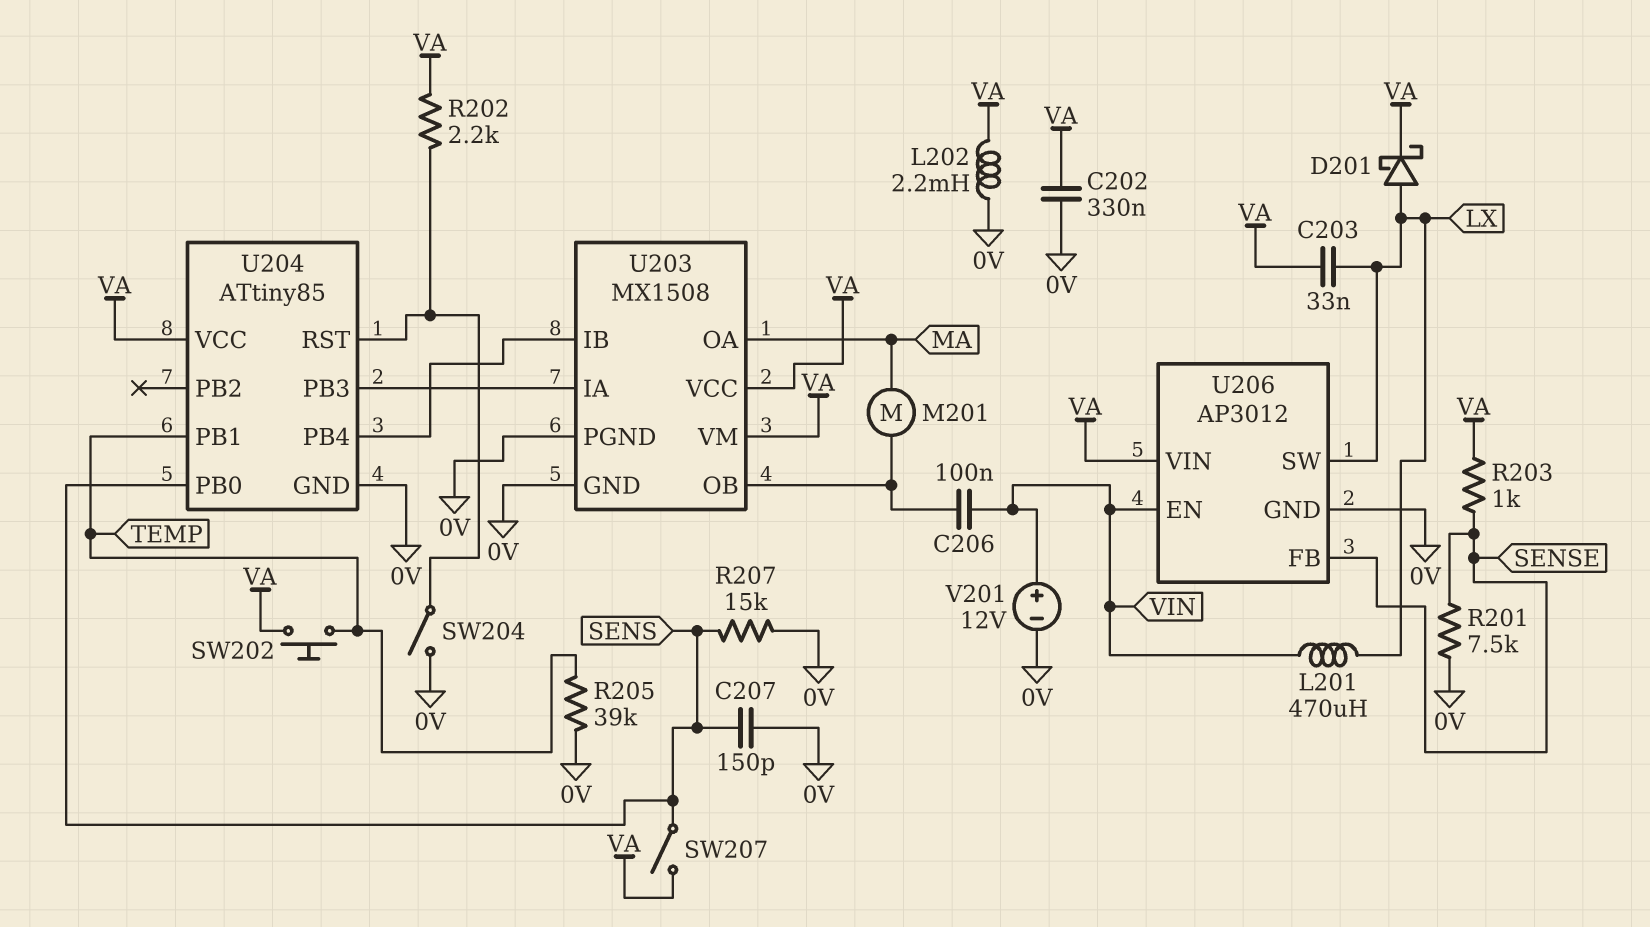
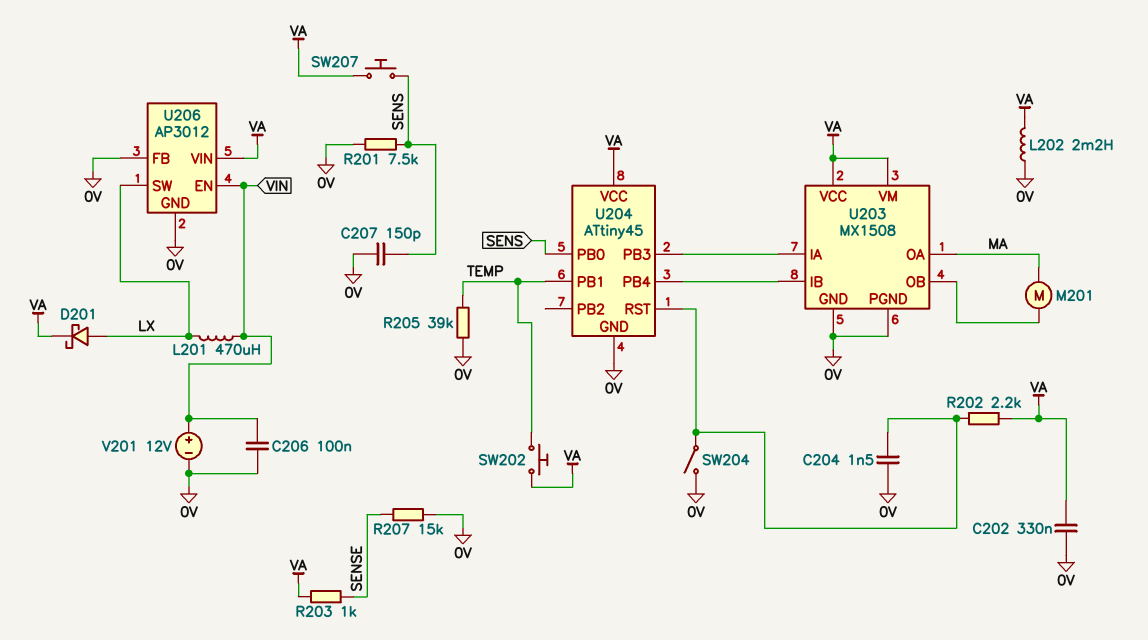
C203: 33nF (LX, VA) -> none
C204: none -> 1.5nF (0V, U204/RST)
C206: 100nF (U203/OB, VIN) -> 100nF (0V, VIN)
R201: 7.5k (0V, SENSE) -> 7.5k (0V, SENS)
R207: 15k (0V, SENS) -> 15k (0V, SENSE)
SW207: switch (SENS, VA) -> button (SENS, VA)
U204: ATtiny85 -> ATtiny45
U206 pin FB: SENSE -> 0V

